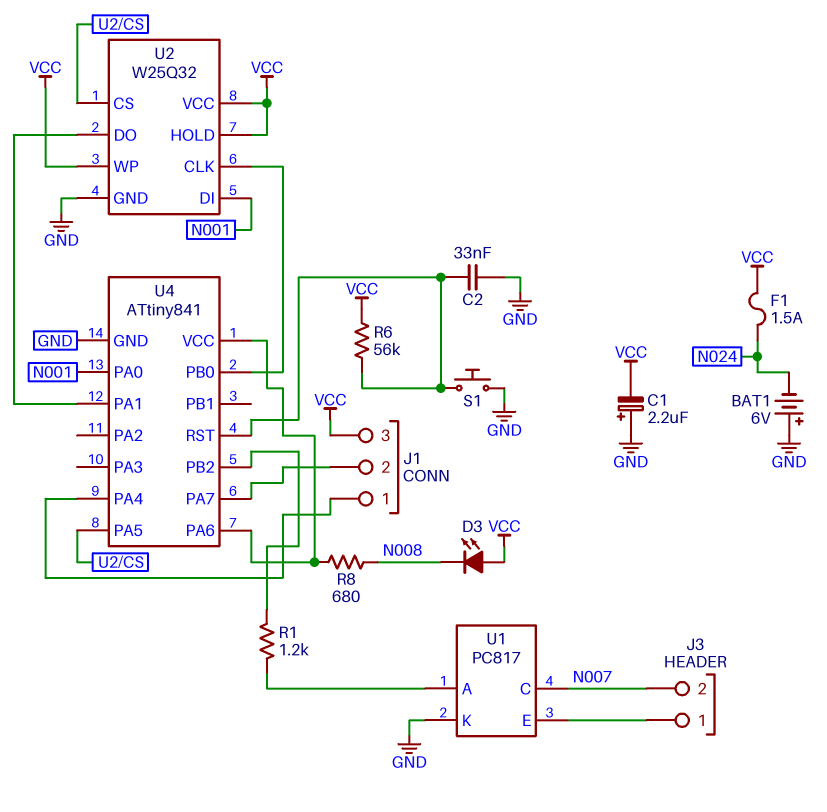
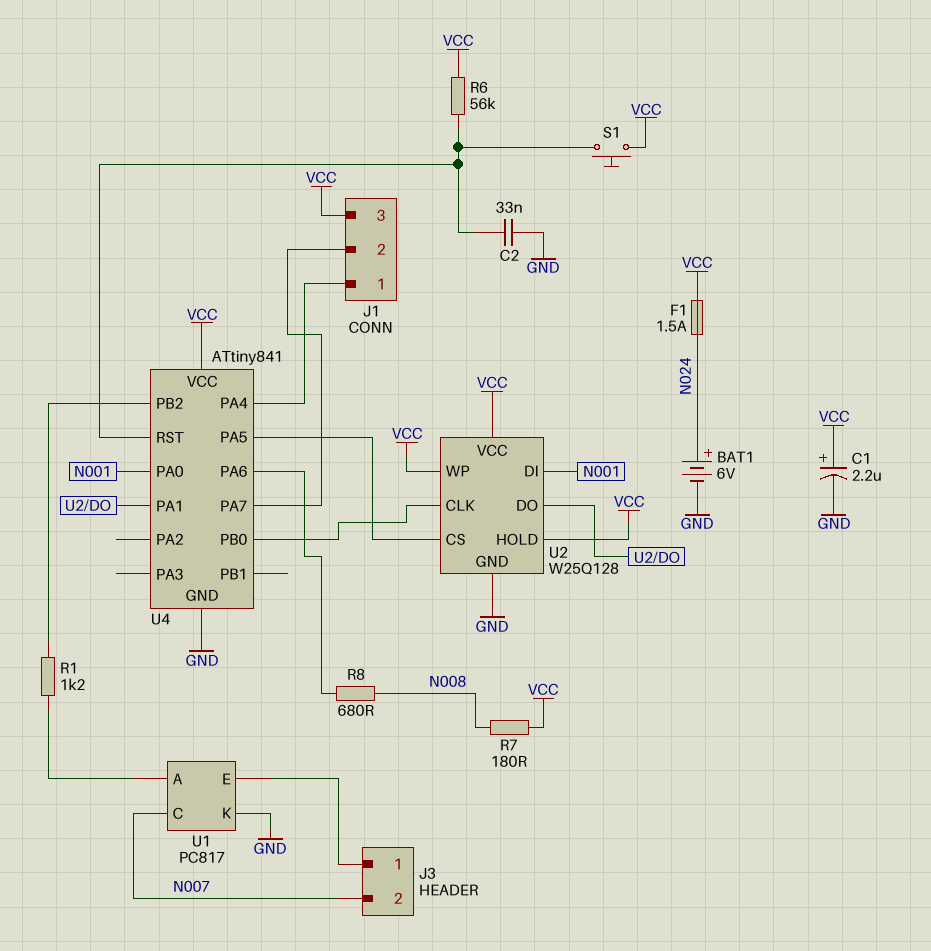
BAT1: 6V (plus GND, minus N024) -> 6V (plus N024, minus GND)
C1: 2.2uF (plus GND, minus VCC) -> 2.2uF (plus VCC, minus GND)
D3: LED (A VCC, K N008) -> none
R7: none -> 180 (N008, VCC)
S1: button (GND, U4/RST) -> button (U4/RST, VCC)
U2: W25Q32 -> W25Q128
U4 pin VCC: U4/PA6 -> VCC

